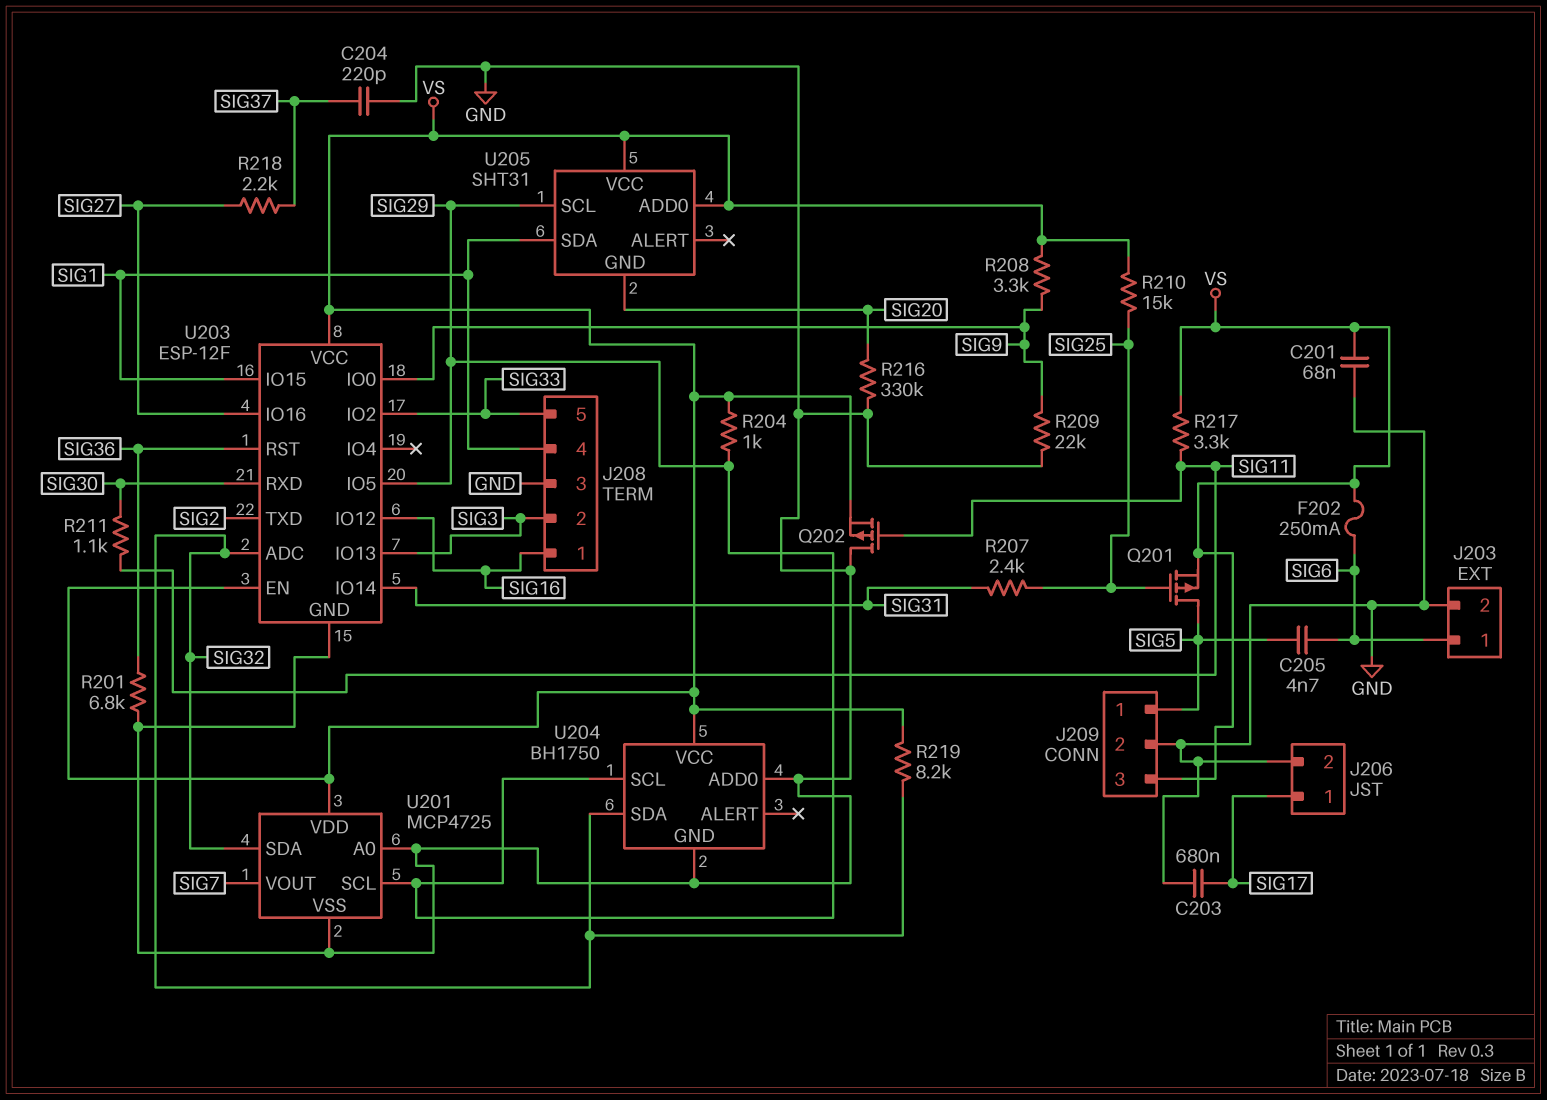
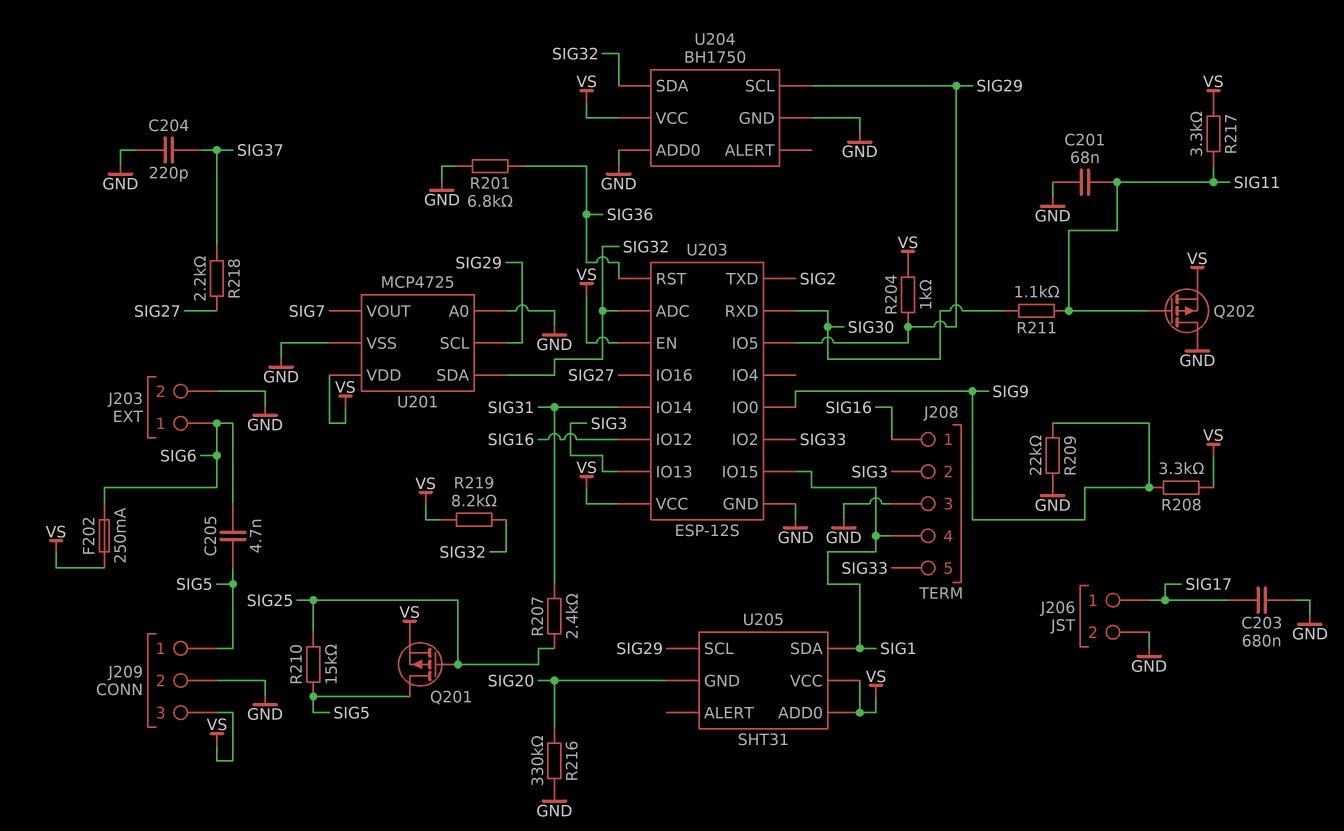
C201: 68nF (GND, VS) -> 68nF (GND, SIG11)
R210: 15k (SIG25, VS) -> 15k (SIG5, SIG25)
U203: ESP-12F -> ESP-12S

